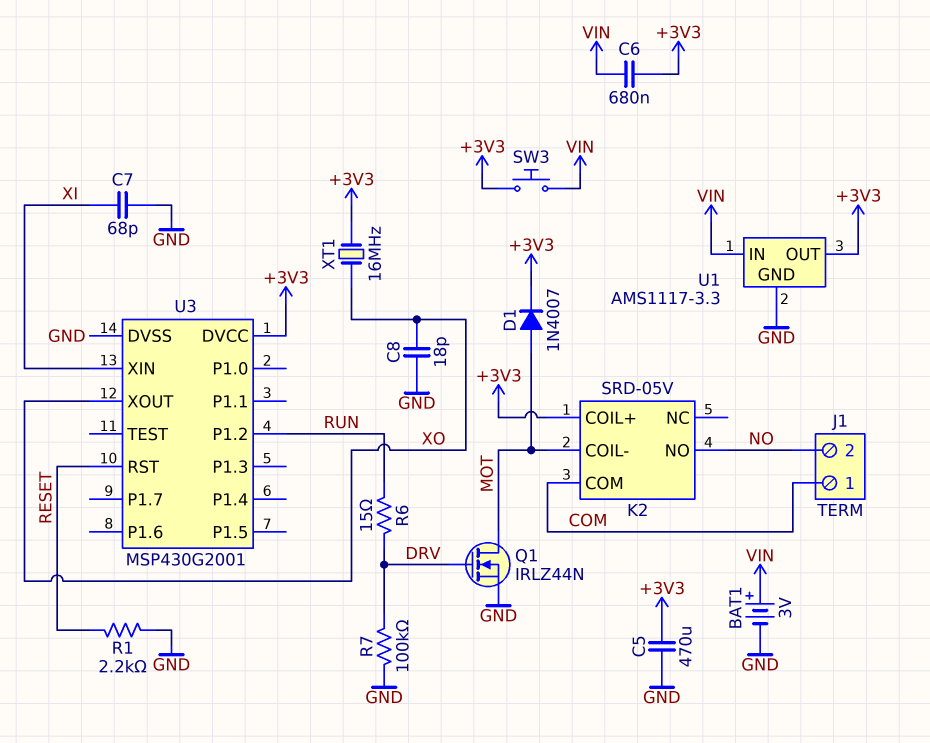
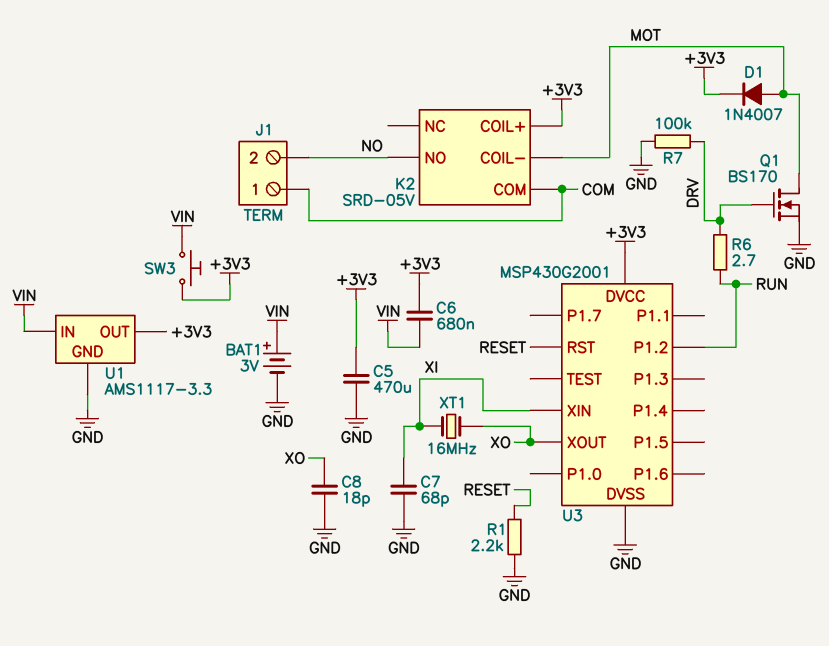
Q1: NMOS IRLZ44N (G DRV, D MOT, S GND) -> NMOS BS170 (G DRV, D MOT, S GND)
R6: 15 (DRV, RUN) -> 2.7 (DRV, RUN)
XT1: 16MHz (+3V3, XO) -> 16MHz (XI, XO)

